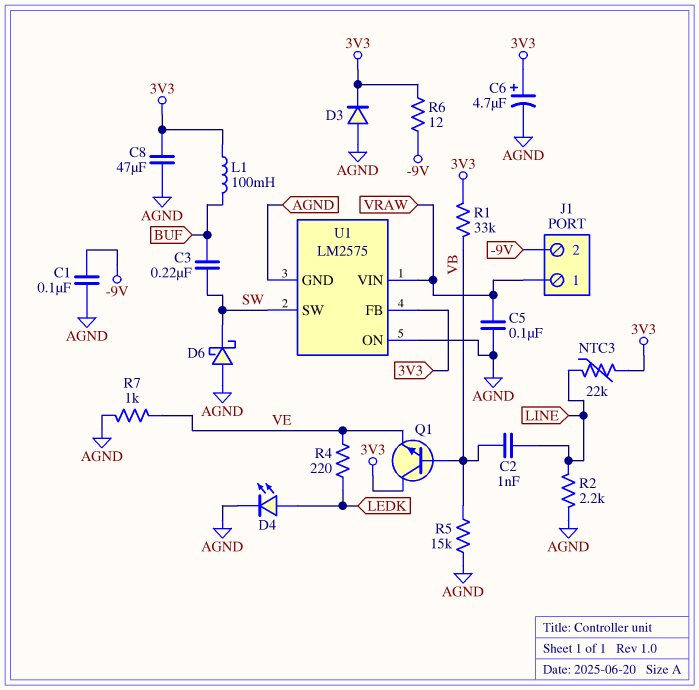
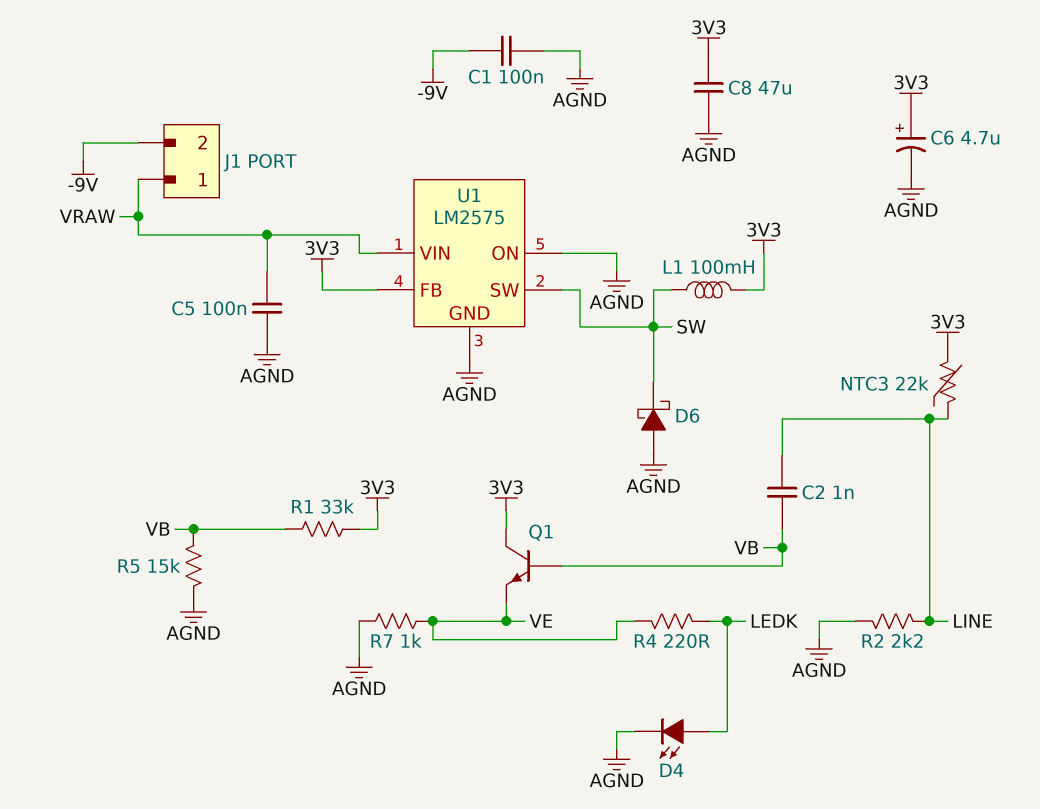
C3: 220nF (BUF, SW) -> none
D3: diode (A AGND, K 3V3) -> none
L1: 100mH (3V3, BUF) -> 100mH (3V3, SW)
R6: 12 (-9V, 3V3) -> none

